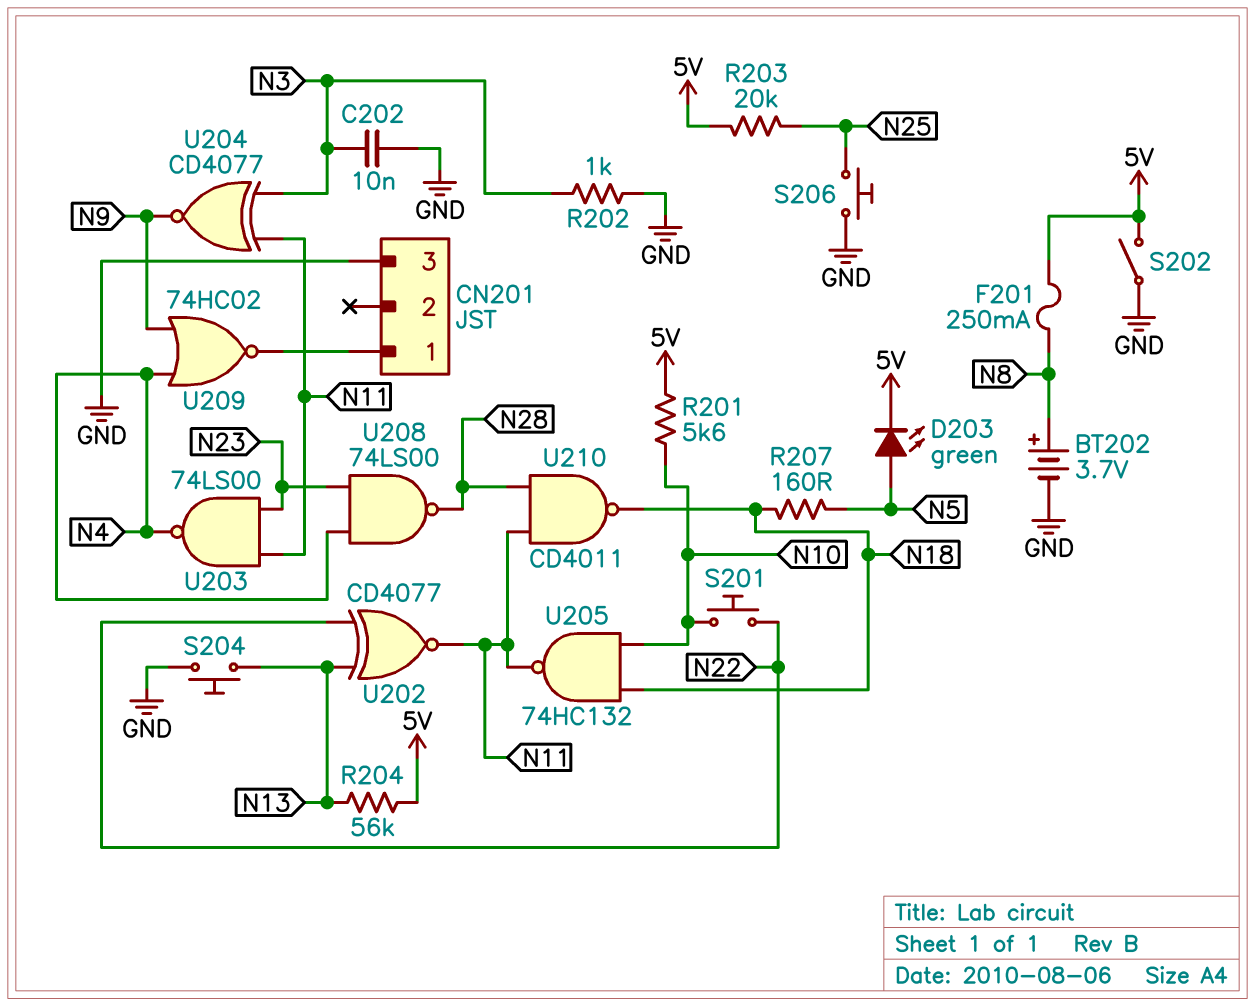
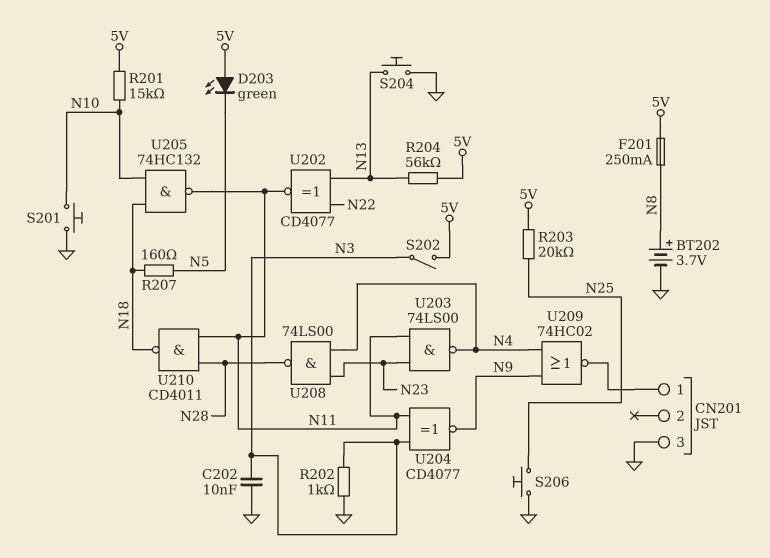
D203: LED green (A N5, K 5V) -> LED green (A 5V, K N5)
R201: 5.6k (5V, N10) -> 15k (5V, N10)
S201: button (N10, N22) -> button (GND, N10)
S202: switch (5V, GND) -> switch (5V, N3)

